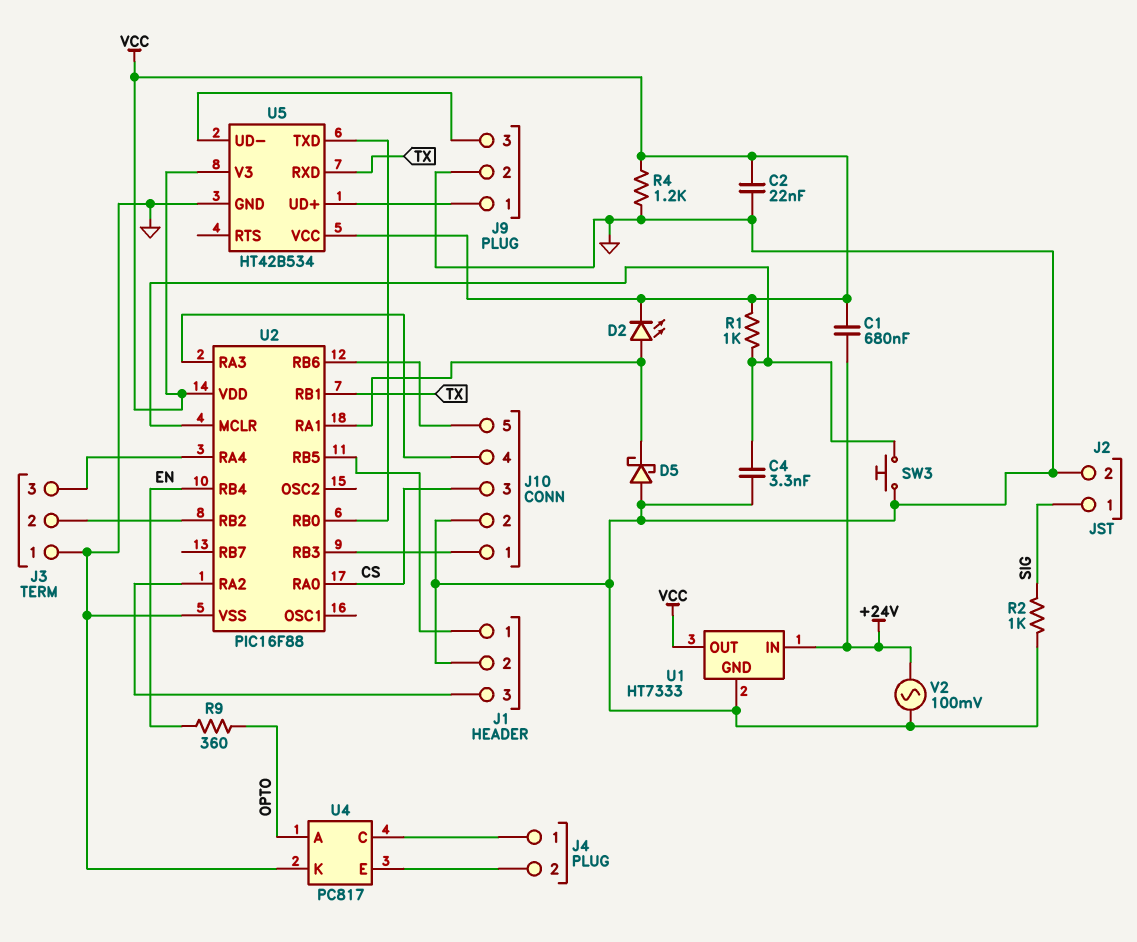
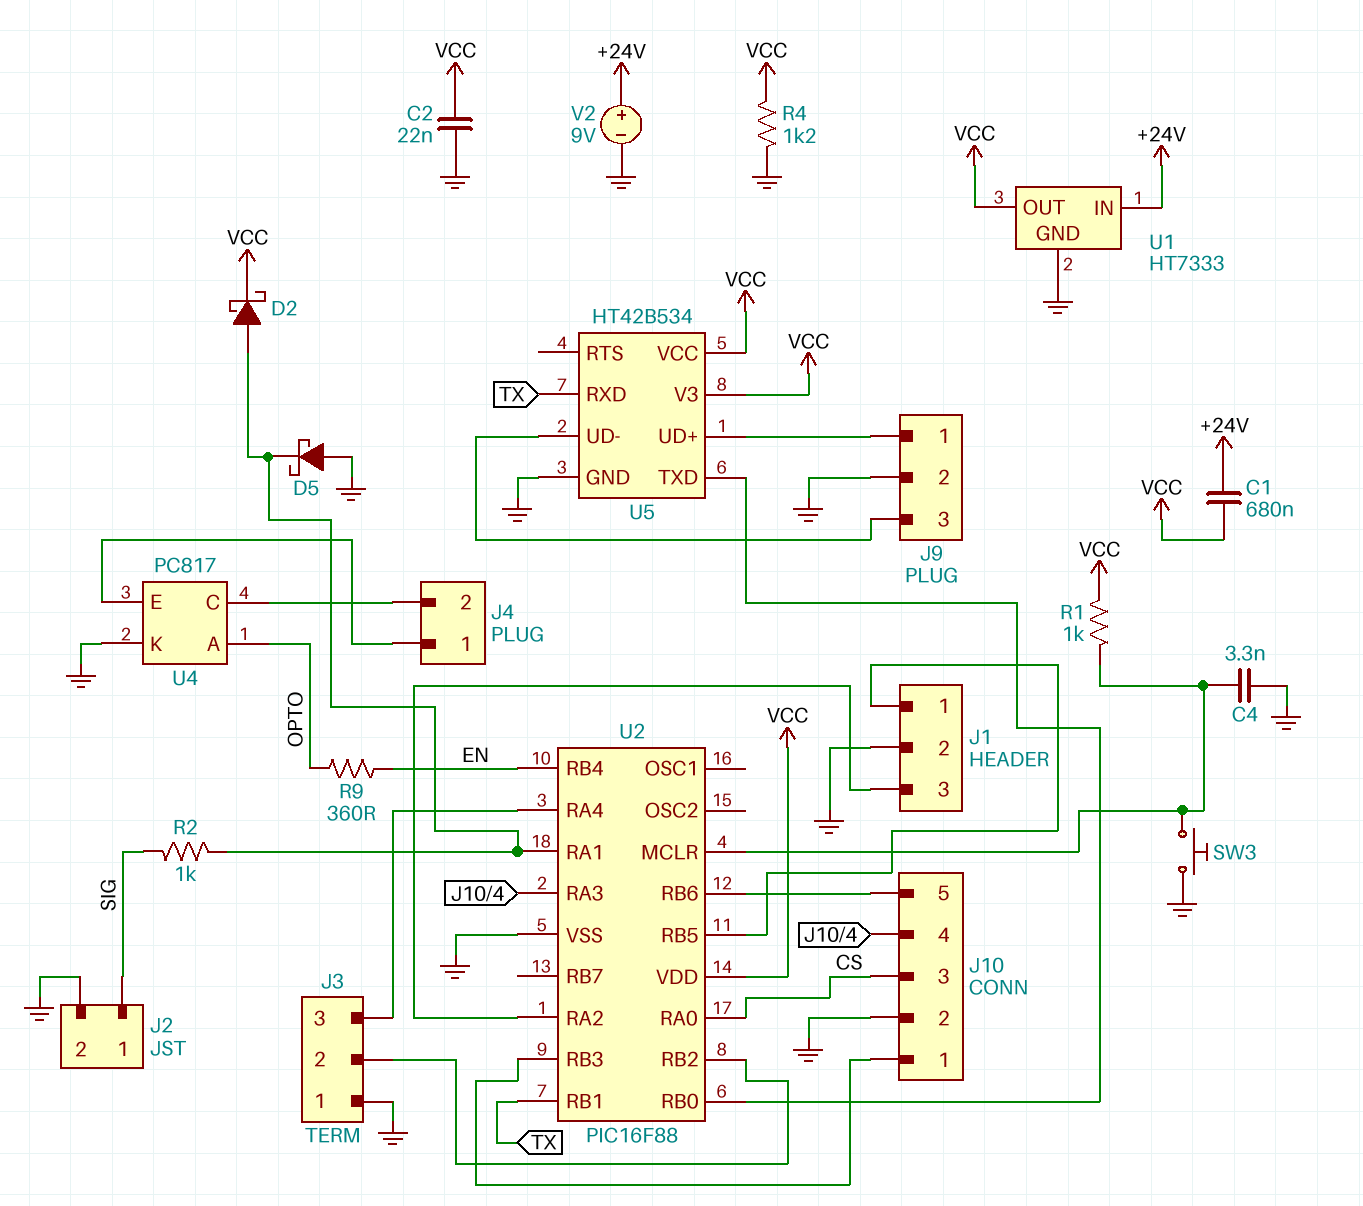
D2: LED (A U2/RA1, K VCC) -> schottky (A U2/RA1, K VCC)
R2: 1k (GND, SIG) -> 1k (SIG, U2/RA1)
U4 pin C: J4/1 -> J4/2
U4 pin E: J4/2 -> J4/1
V2: AC 100mV (+24V, GND) -> 9V (plus +24V, minus GND)

